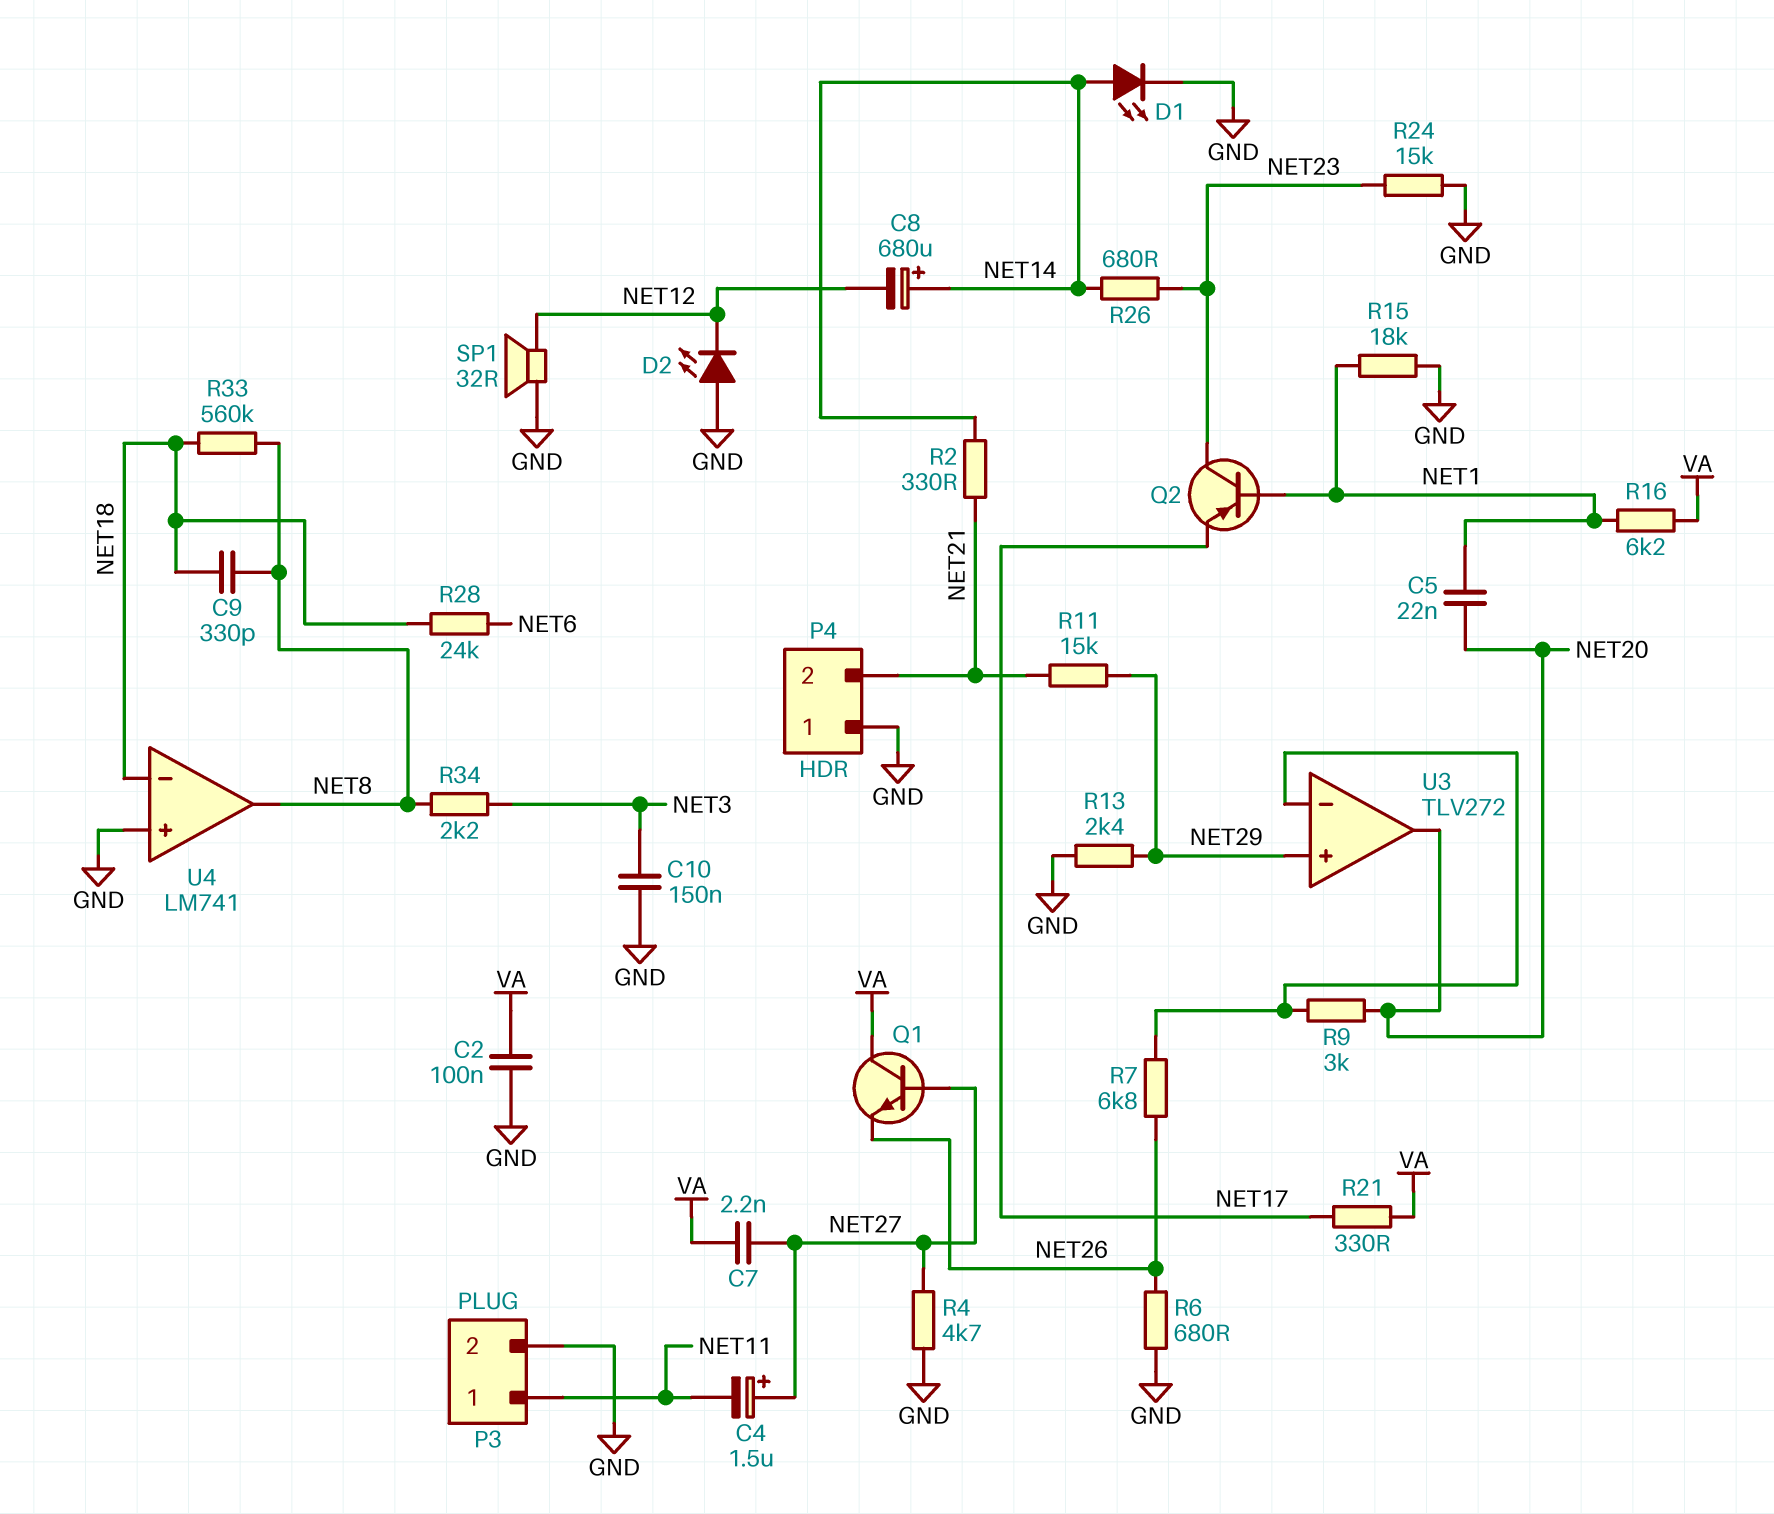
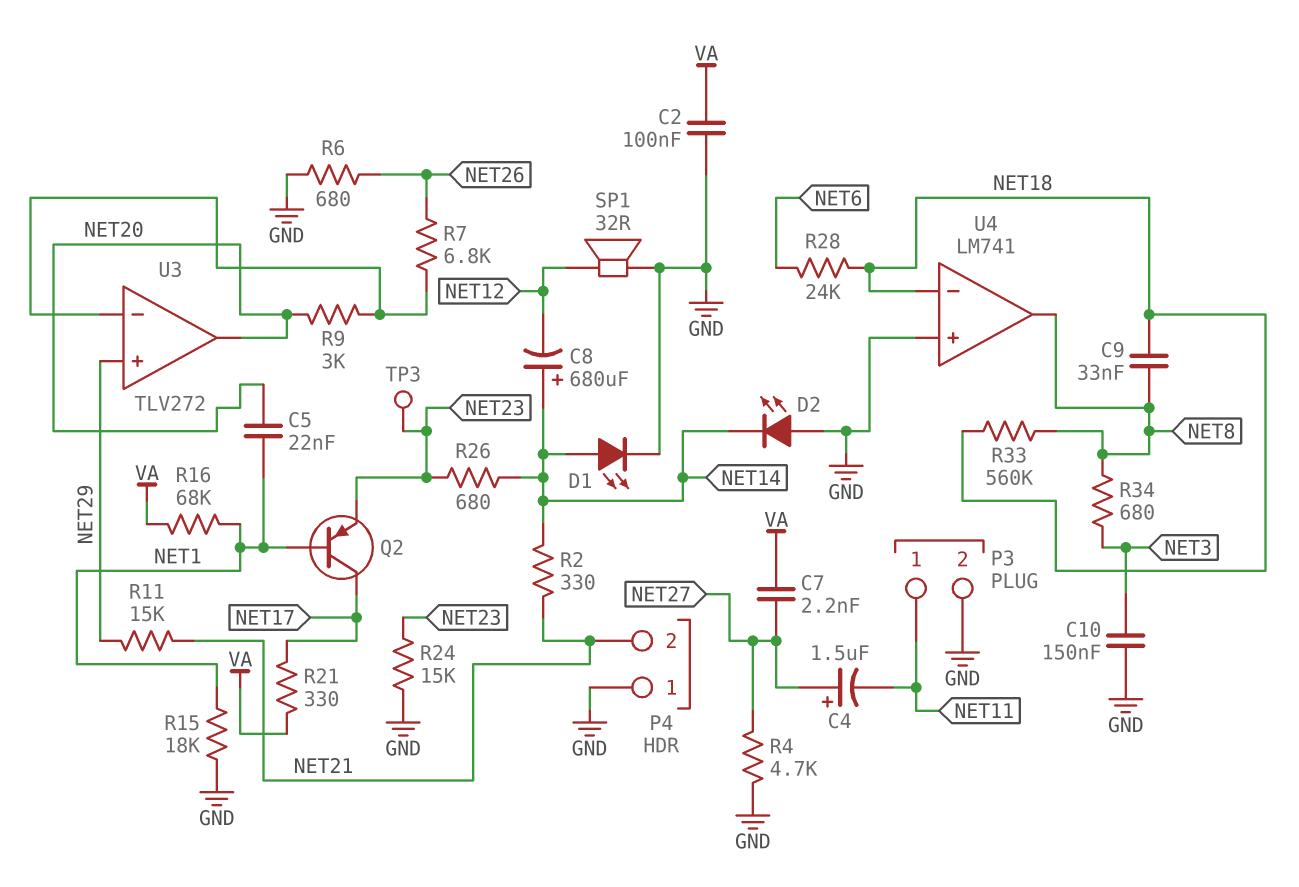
C9: 330pF (NET8, NET18) -> 33nF (NET8, NET18)
D2: LED (A GND, K NET12) -> LED (A GND, K NET14)
Q1: NPN (B NET27, C VA, E NET26) -> none
Q2: PNP (B NET1, C NET23, E NET17) -> PNP (B NET1, C NET17, E NET23)
R13: 2.4k (GND, NET29) -> none
R16: 6.2k (NET1, VA) -> 68k (NET1, VA)
R34: 2.2k (NET3, NET8) -> 680 (NET3, NET8)
TP3: none -> test point (NET23)

